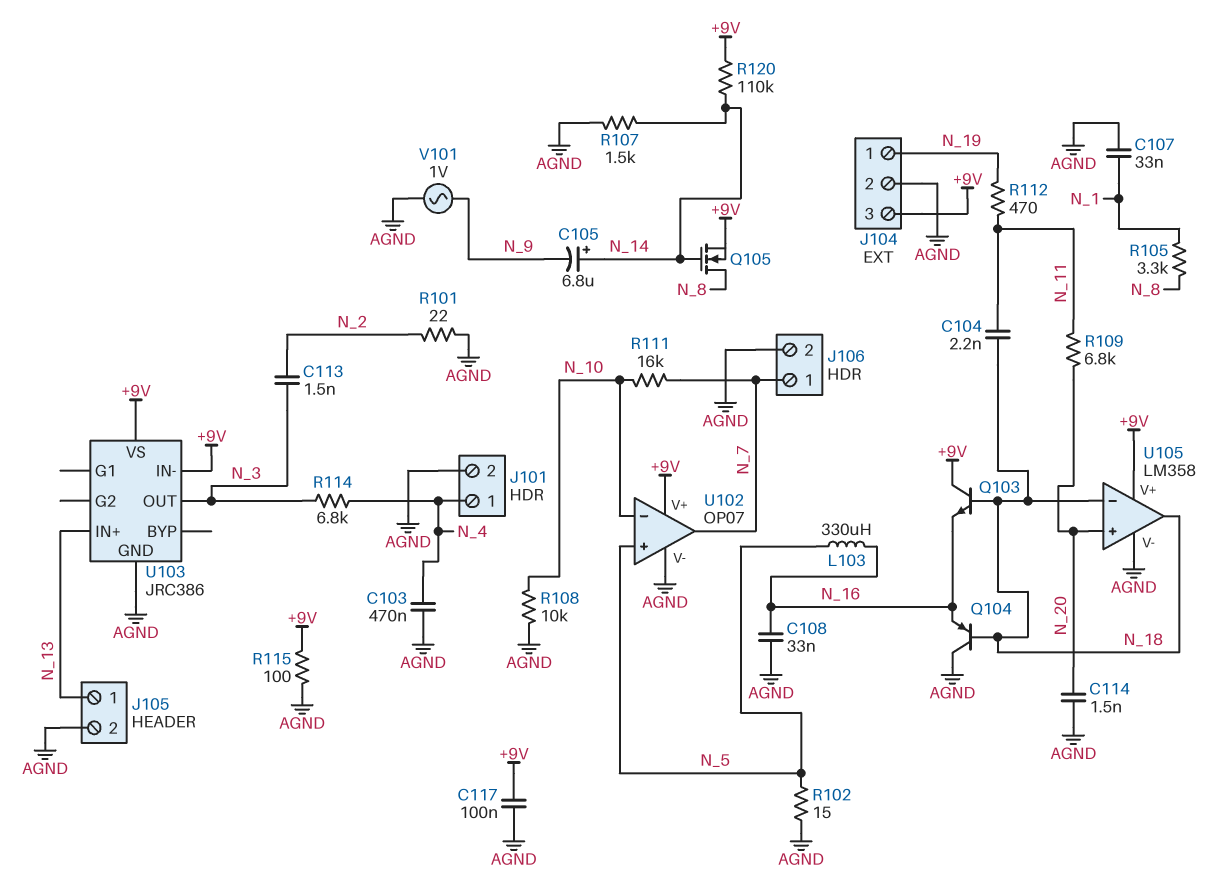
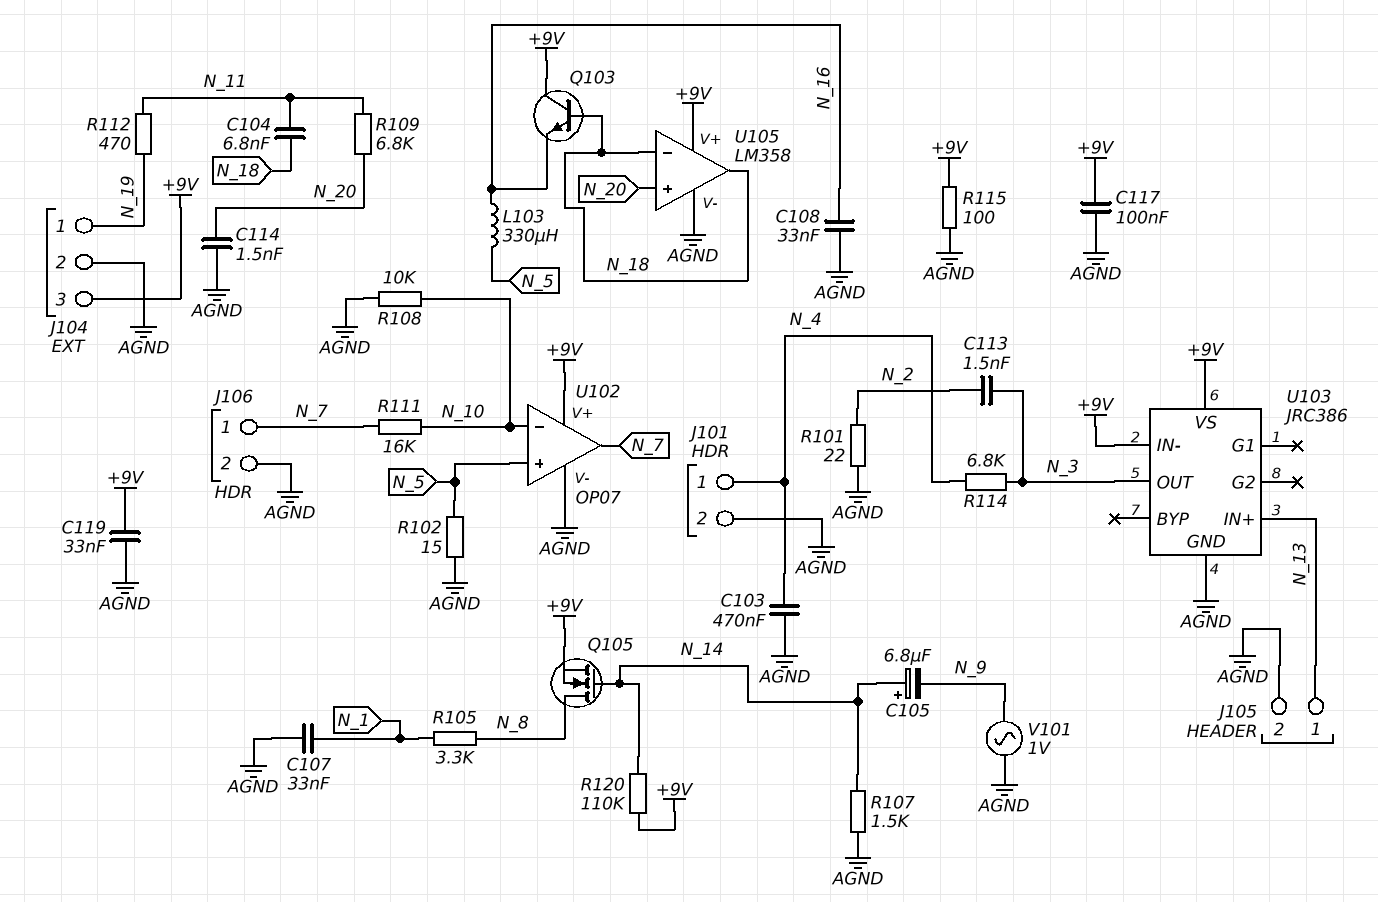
C104: 2.2nF (N_11, N_18) -> 6.8nF (N_11, N_18)
C119: none -> 33nF (+9V, AGND)
Q104: PNP (B N_18, C AGND, E N_16) -> none

